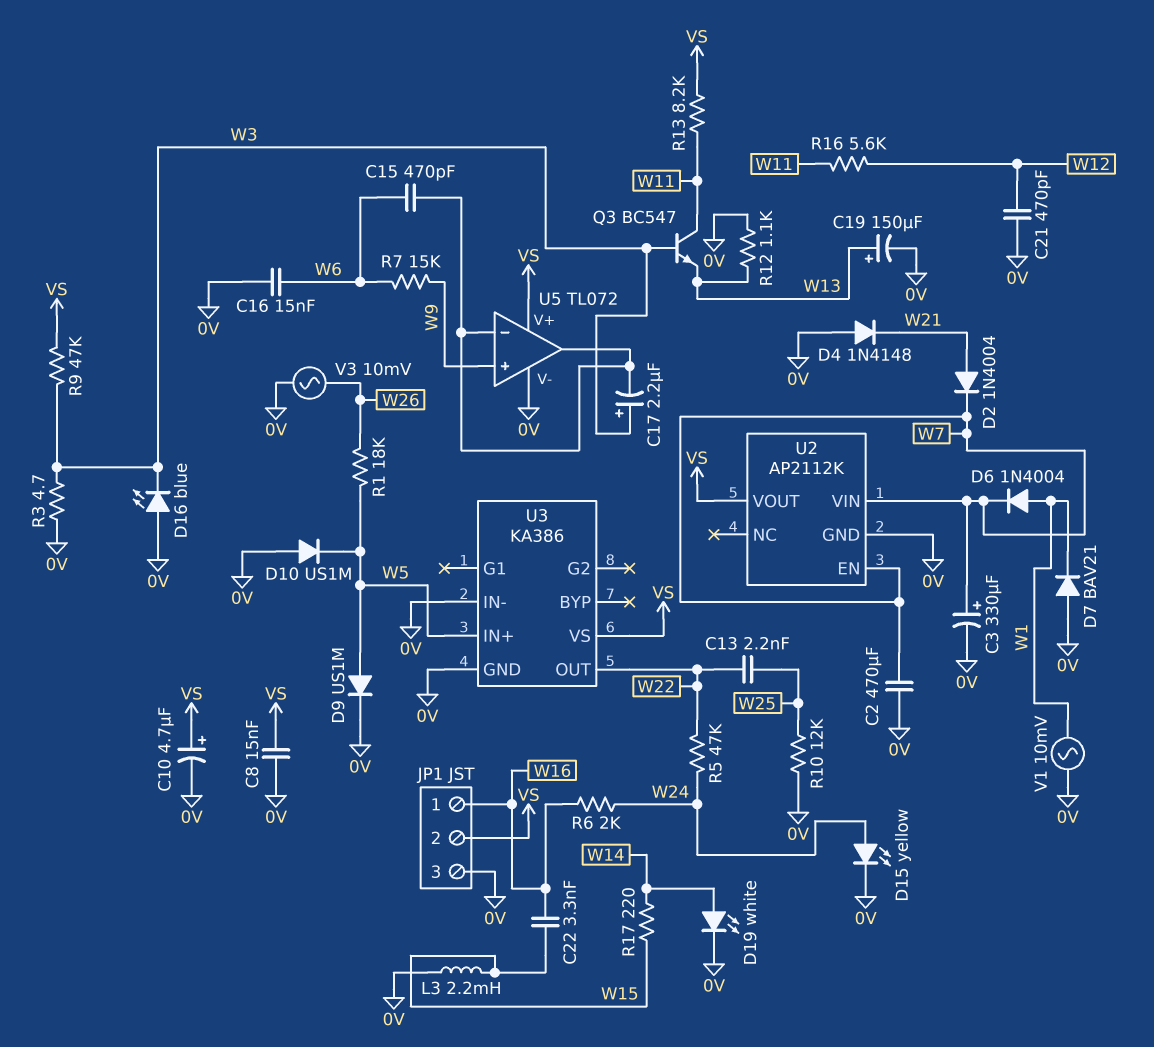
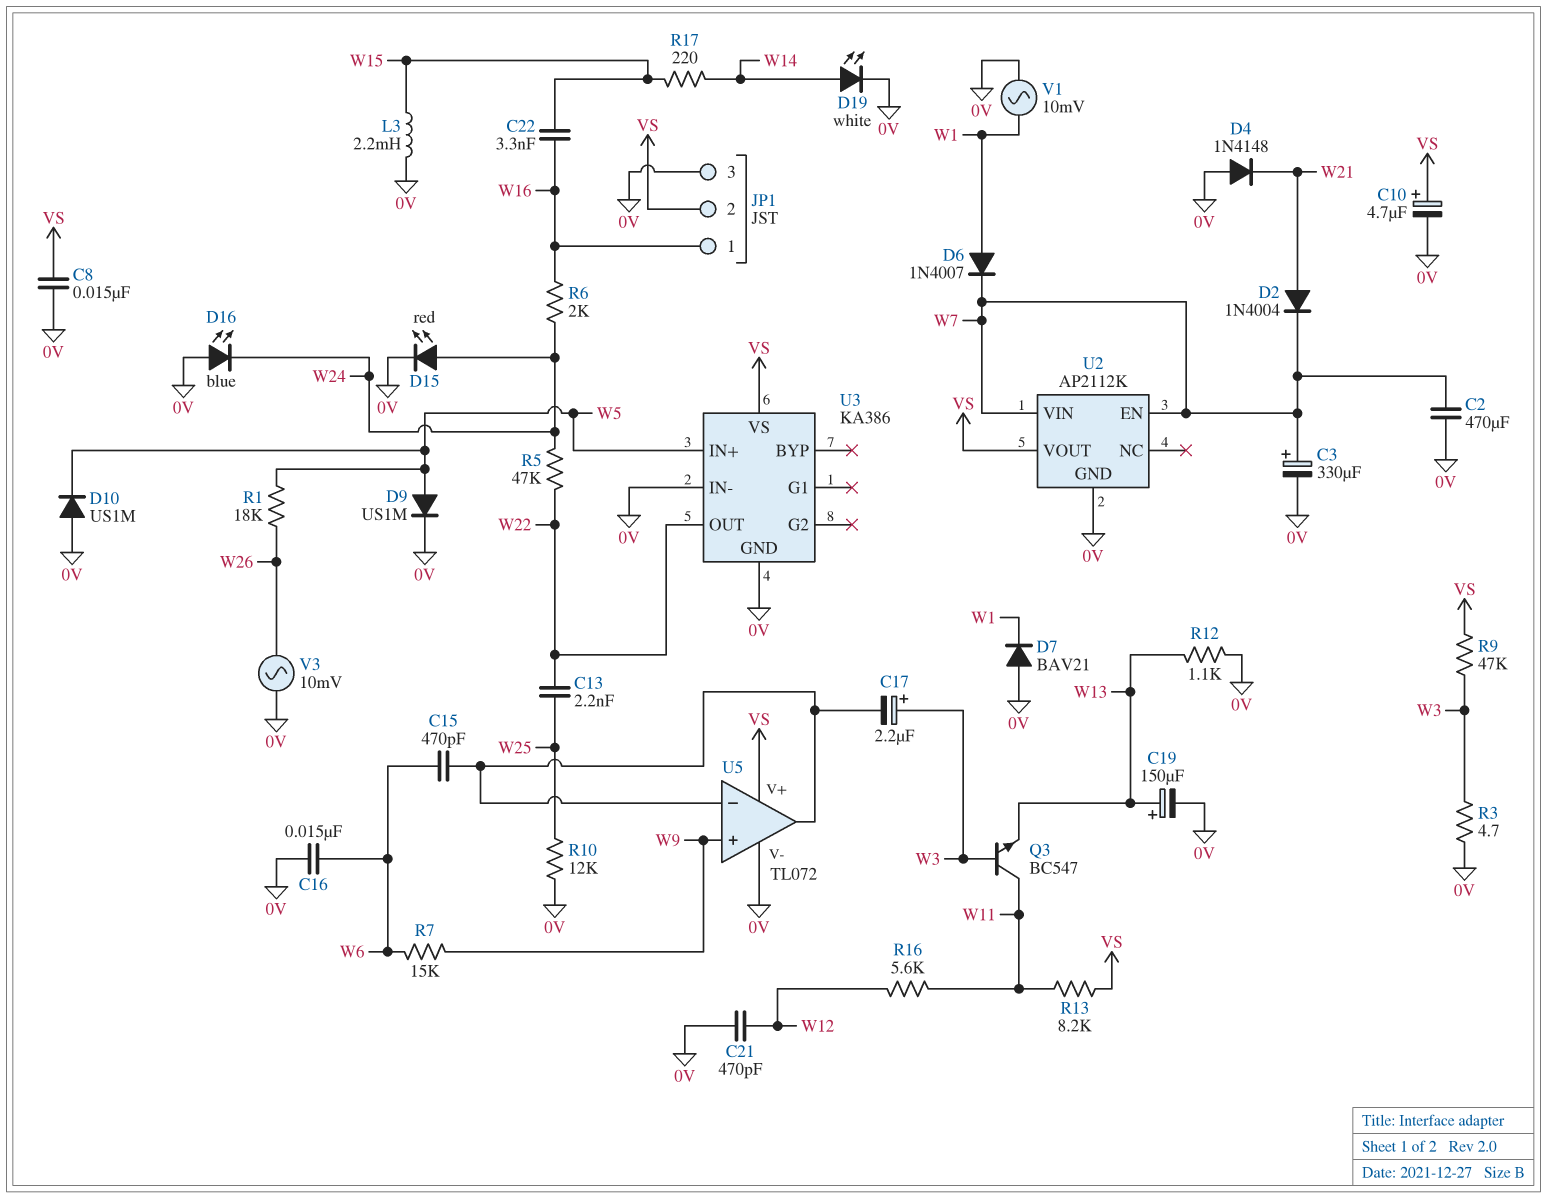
D6: diode 1N4004 (A W1, K W7) -> diode 1N4007 (A W1, K W7)
D15: LED yellow (A W24, K 0V) -> LED red (A W24, K 0V)
D16: LED blue (A 0V, K W3) -> LED blue (A 0V, K W24)

